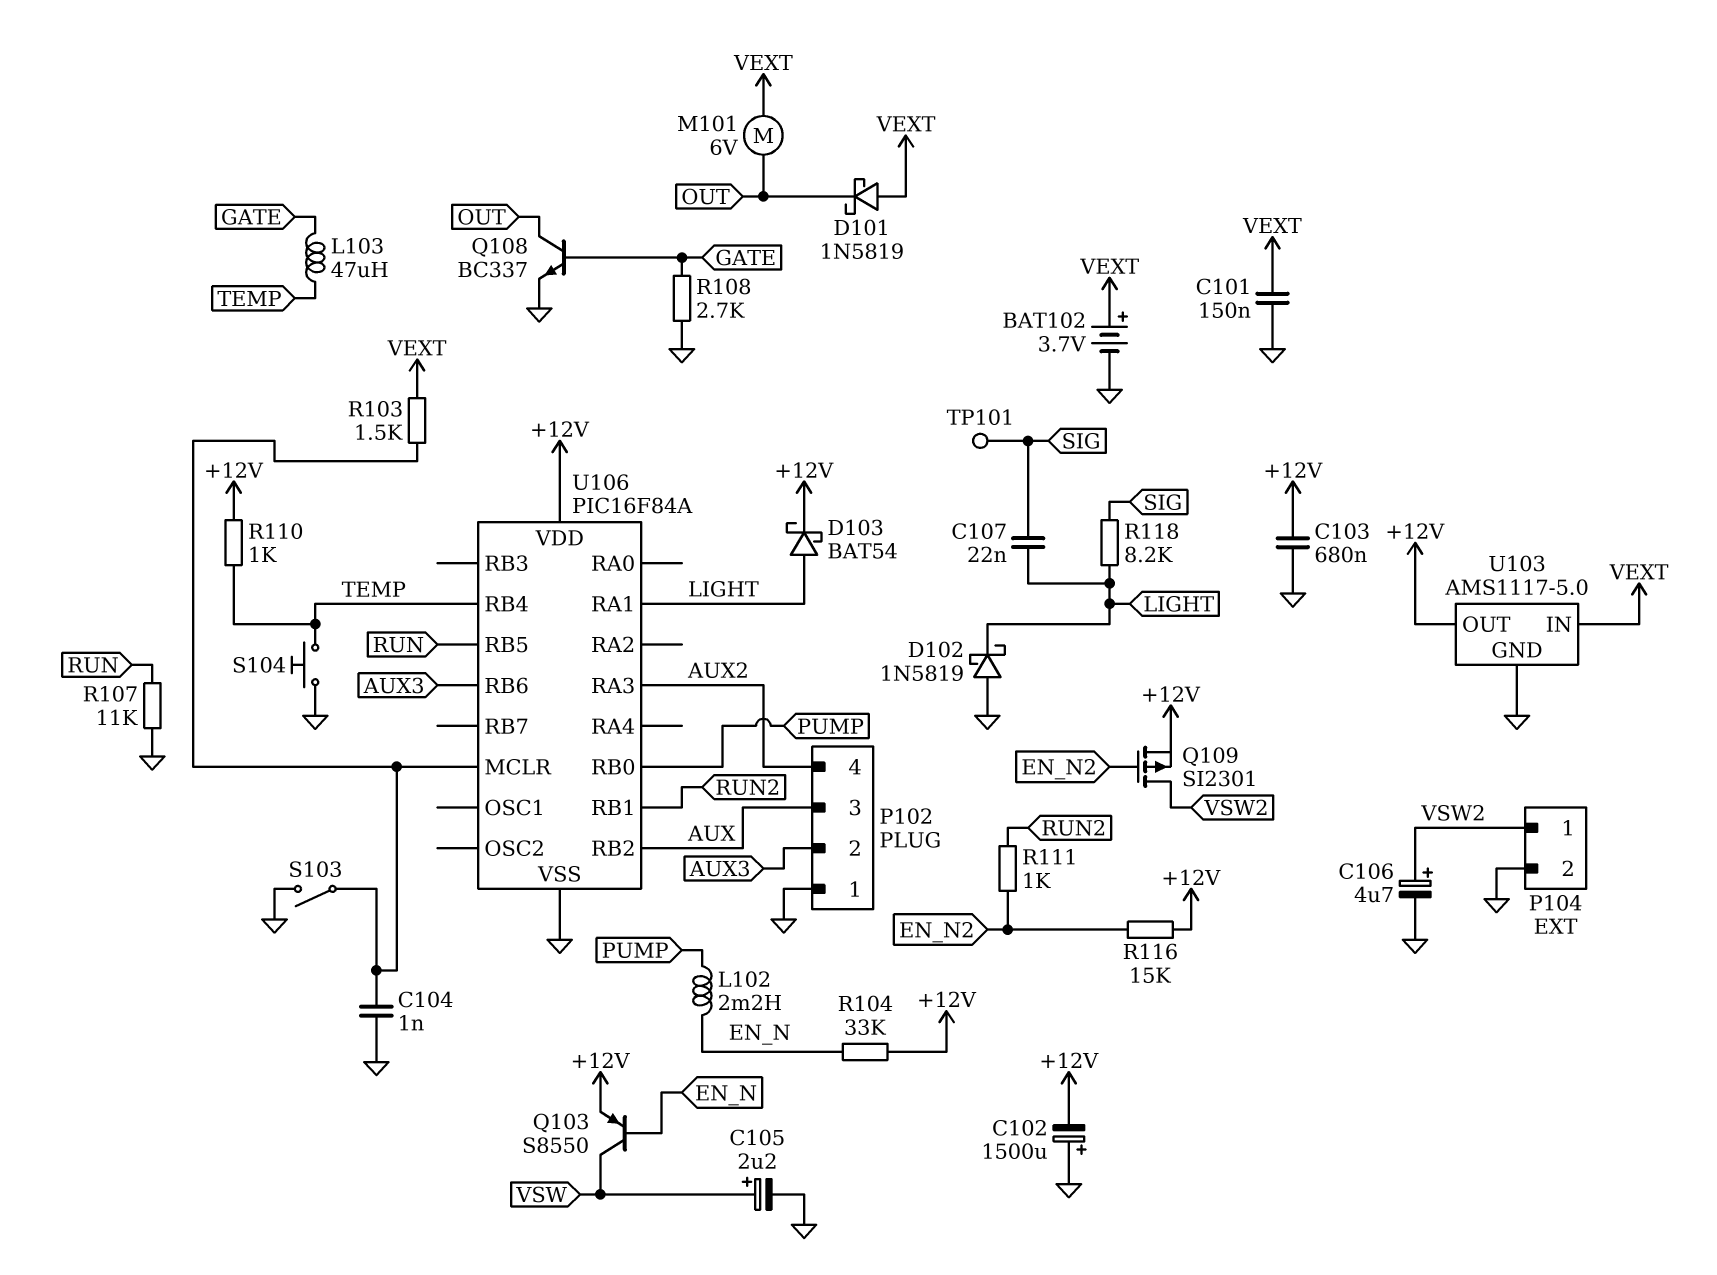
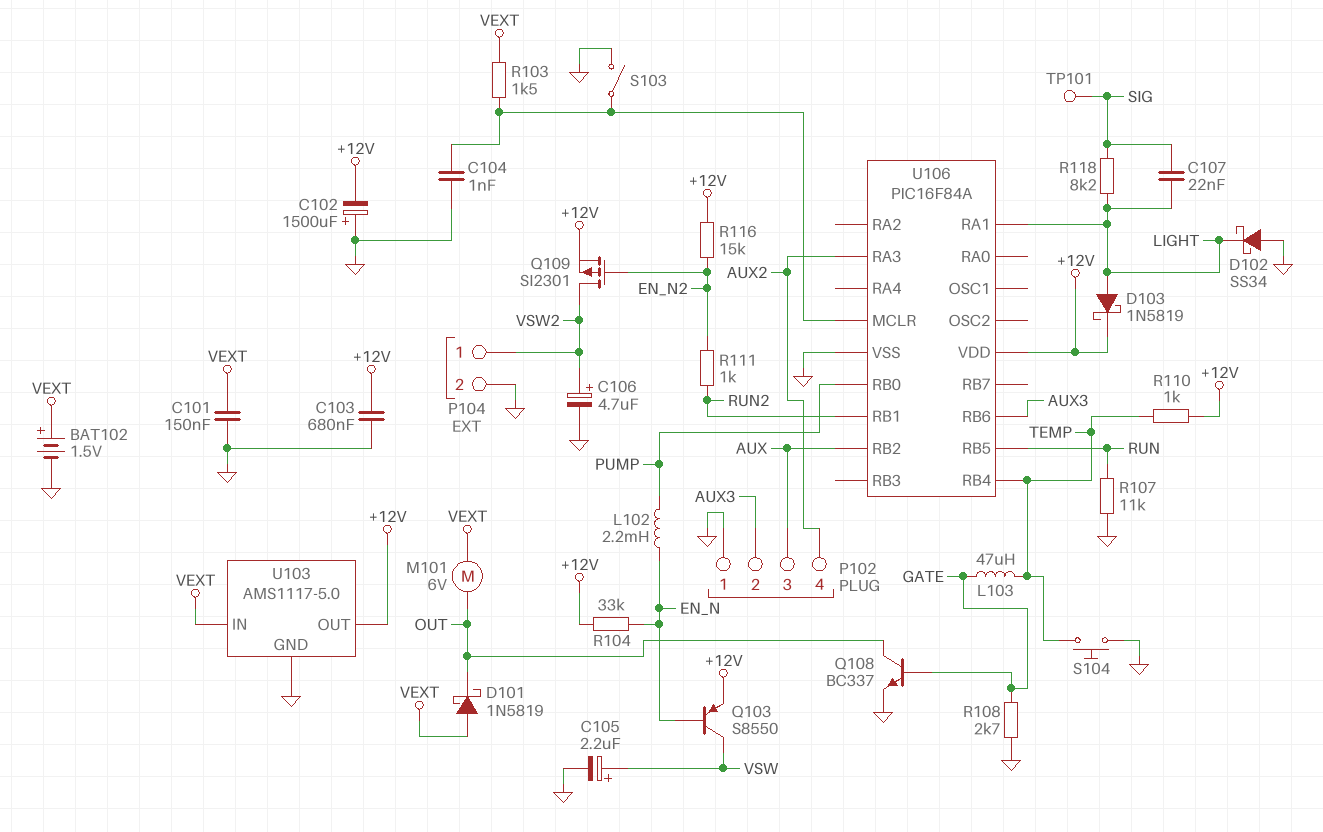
BAT102: 3.7V (plus VEXT, minus GND) -> 1.5V (plus VEXT, minus GND)
D102: schottky 1N5819 (A GND, K LIGHT) -> schottky SS34 (A GND, K LIGHT)
D103: schottky BAT54 (A LIGHT, K +12V) -> schottky 1N5819 (A LIGHT, K +12V)

